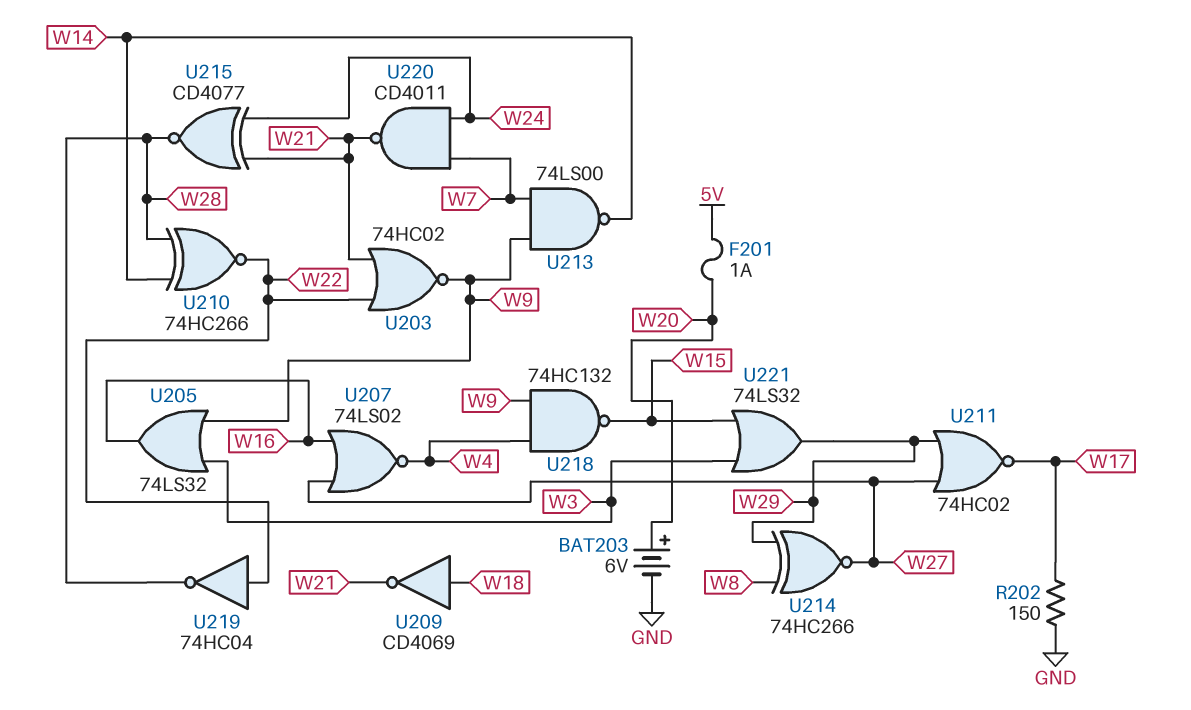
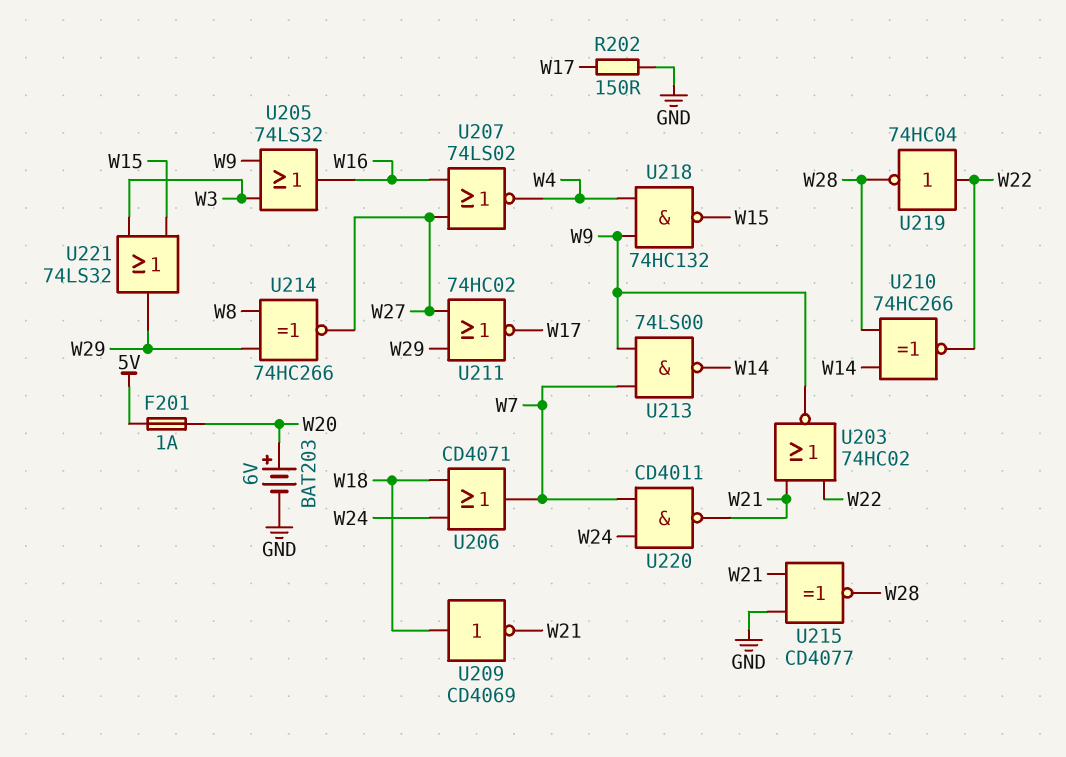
U206: none -> OR CD4071 (in W18, in W24, out W7)
U215: XNOR CD4077 (in W21, in W24, out W28) -> XNOR CD4077 (in GND, in W21, out W28)

